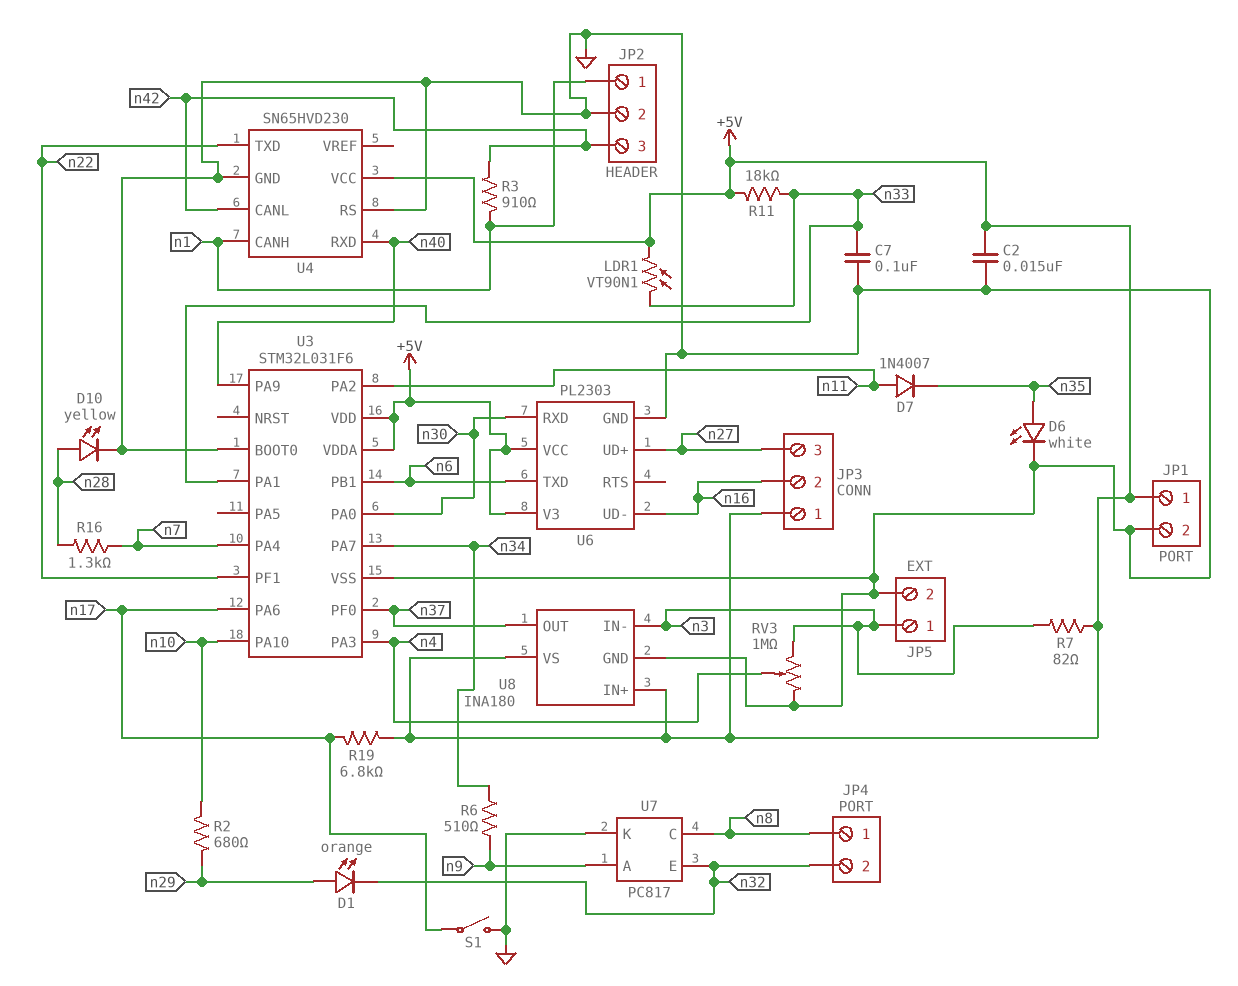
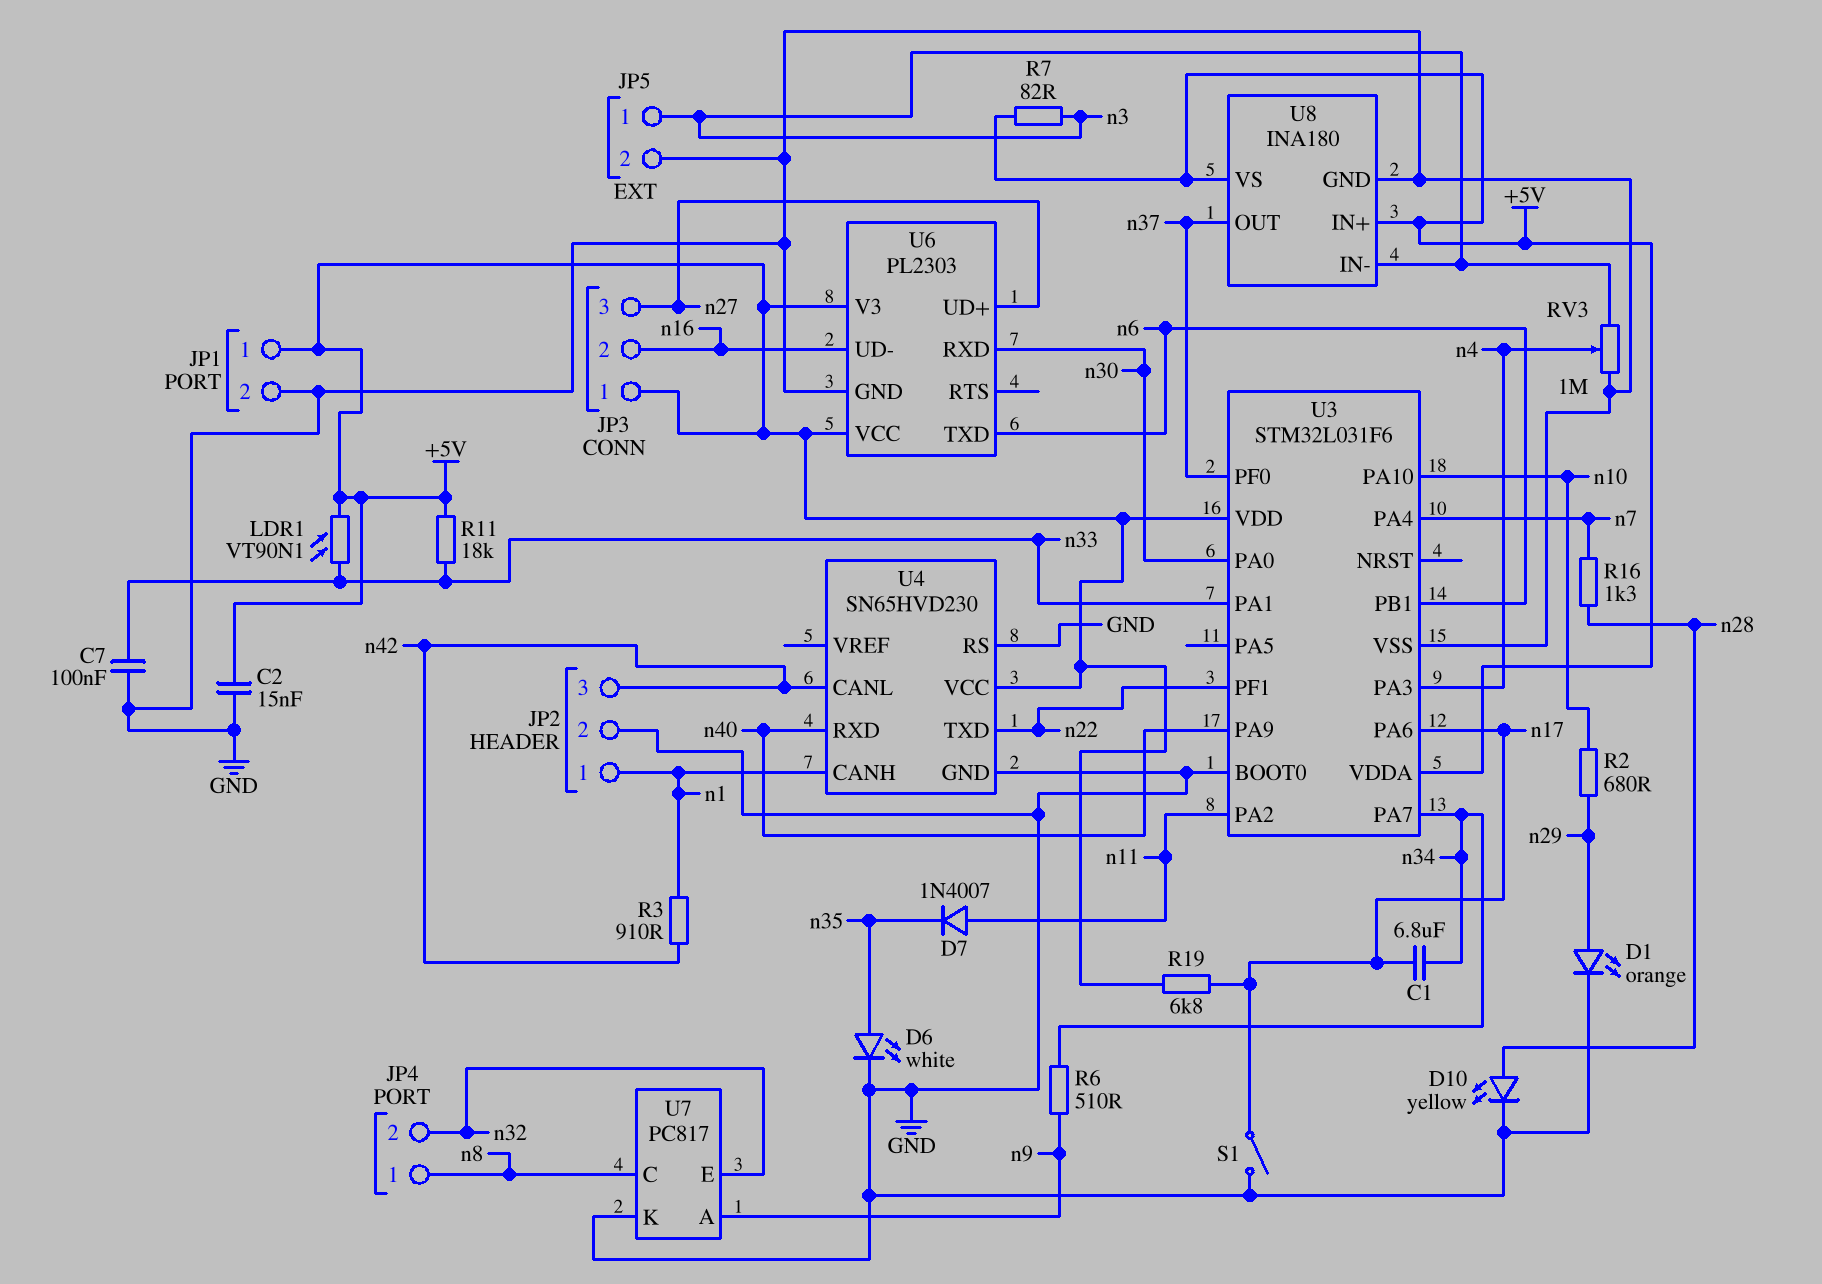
C1: none -> 6.8uF (n17, n34)
D1: LED orange (A n29, K n32) -> LED orange (A n29, K GND)

